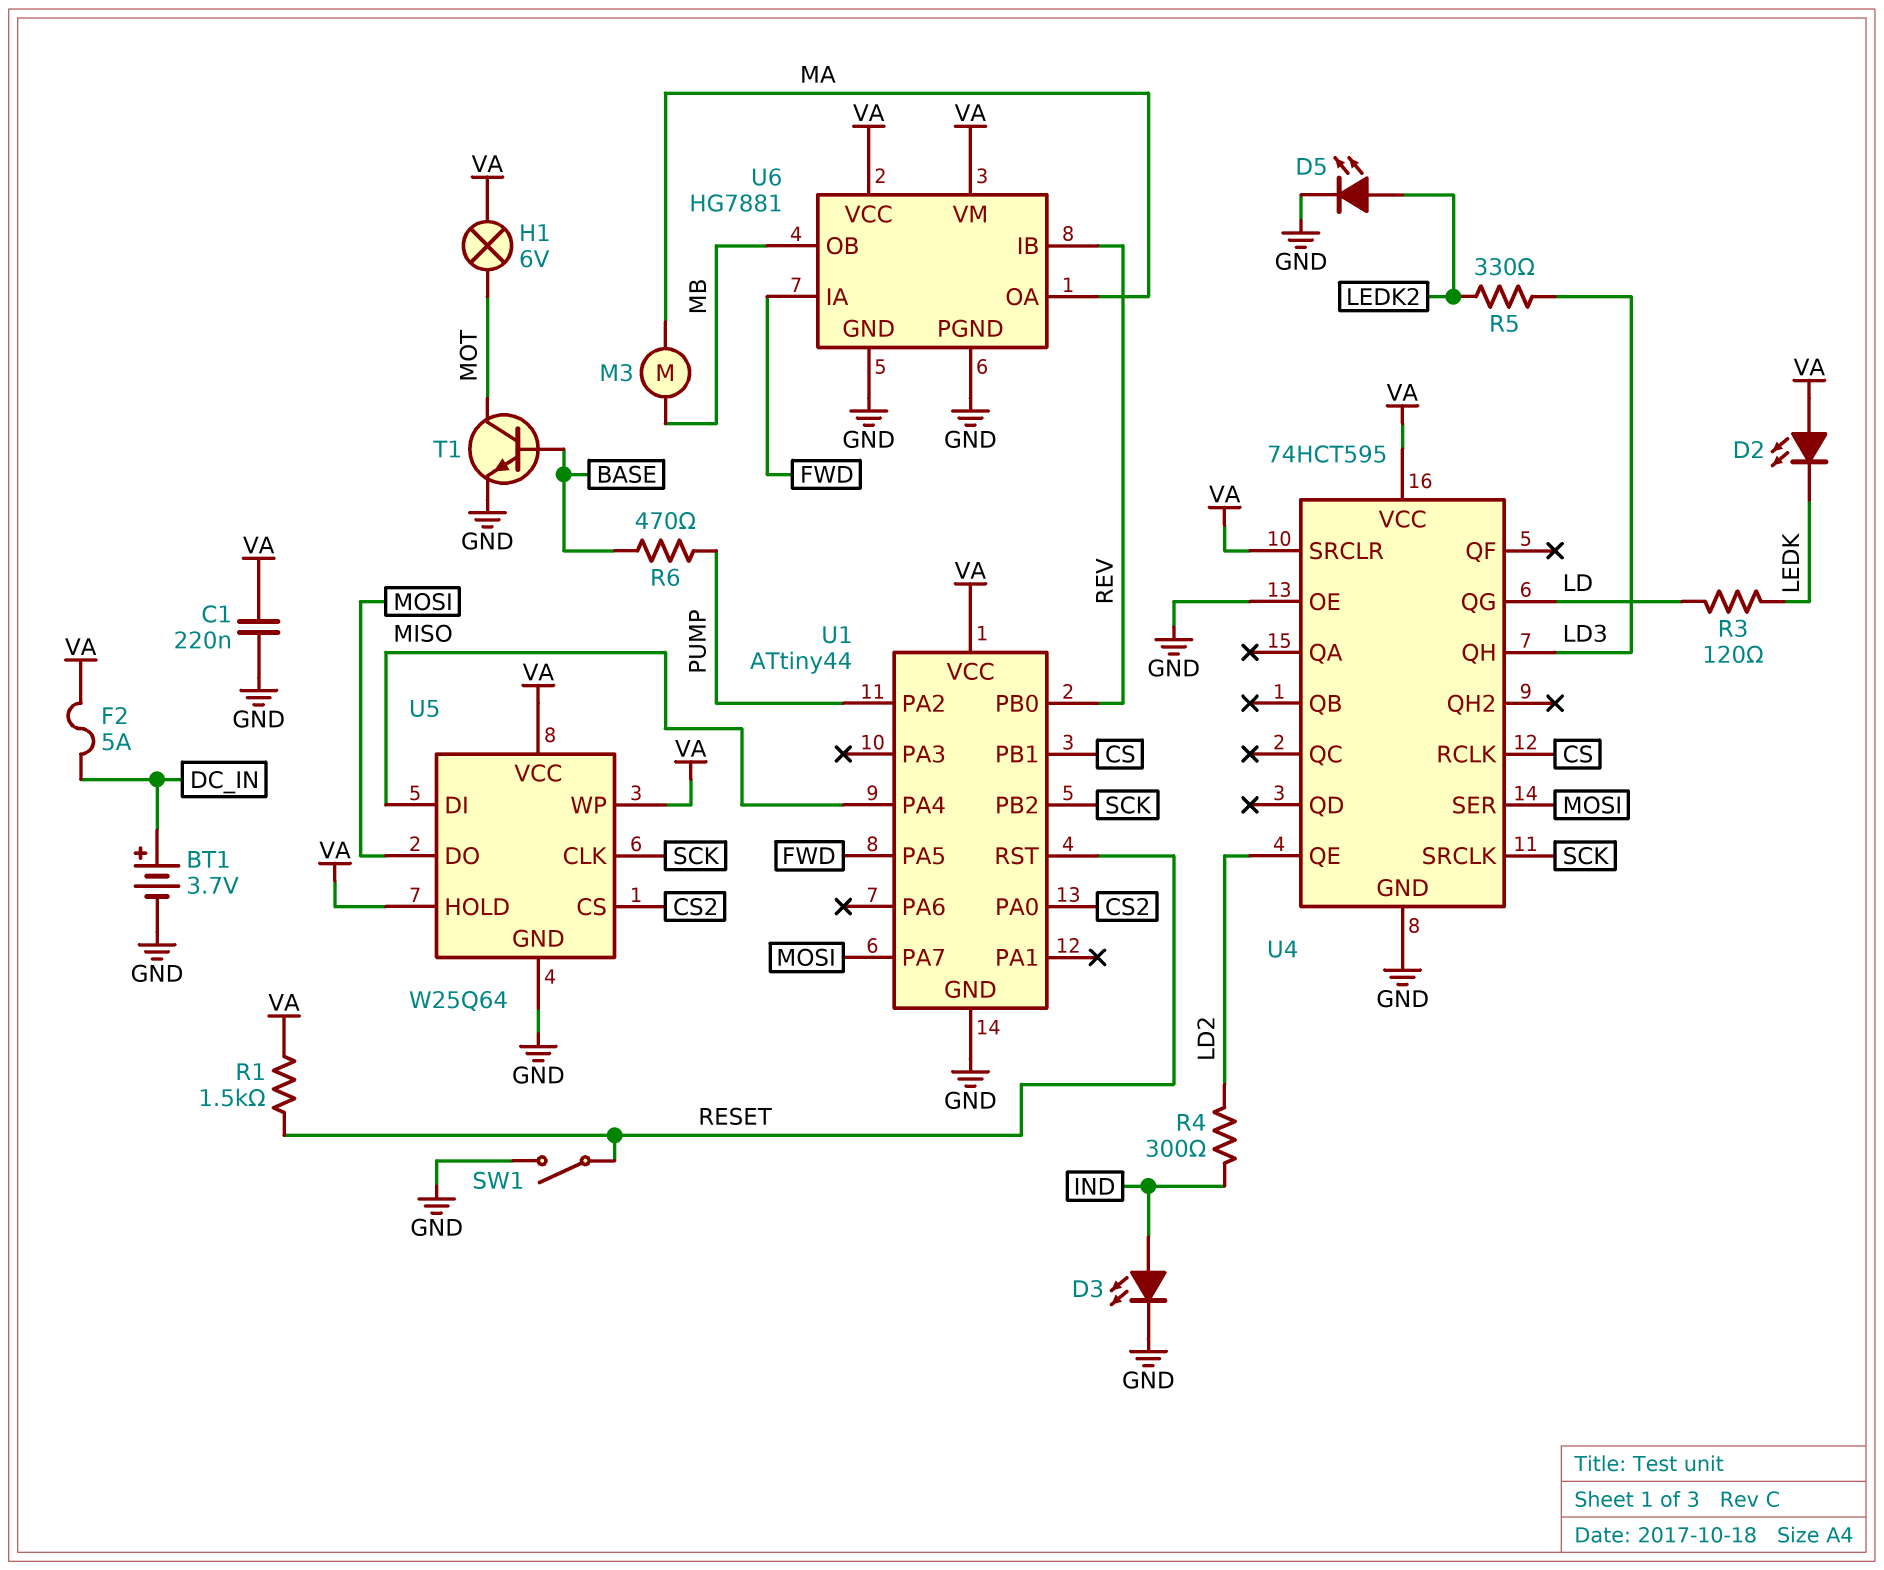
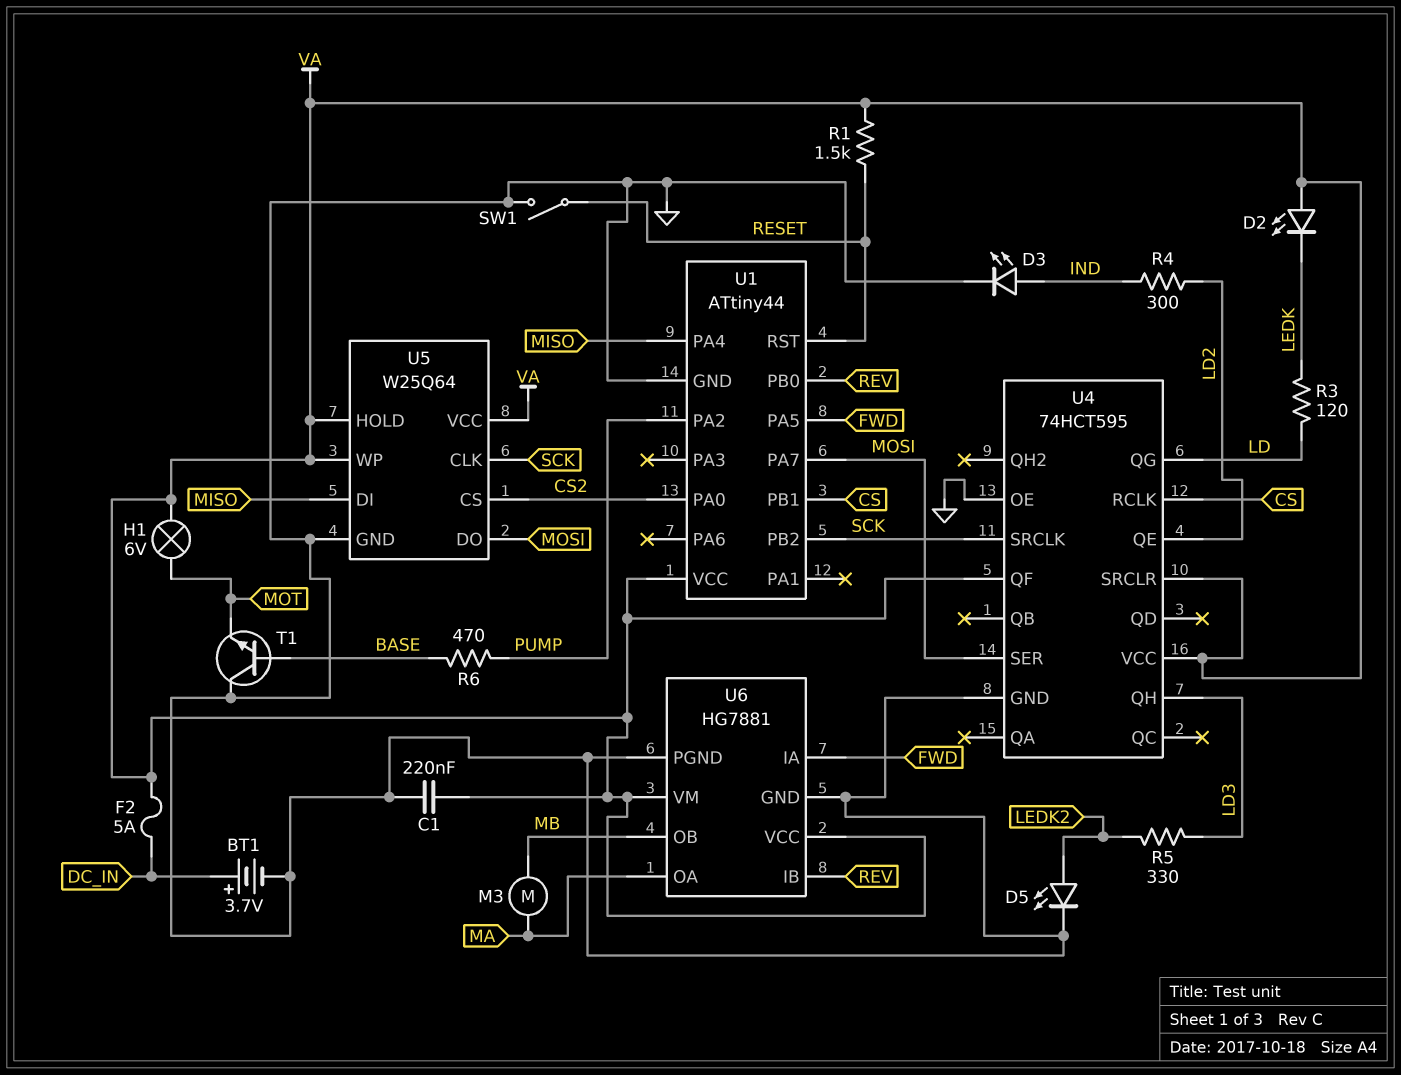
T1: NPN (B BASE, C MOT, E GND) -> NPN (B BASE, C GND, E MOT)
U4 pin QF: none -> VA

